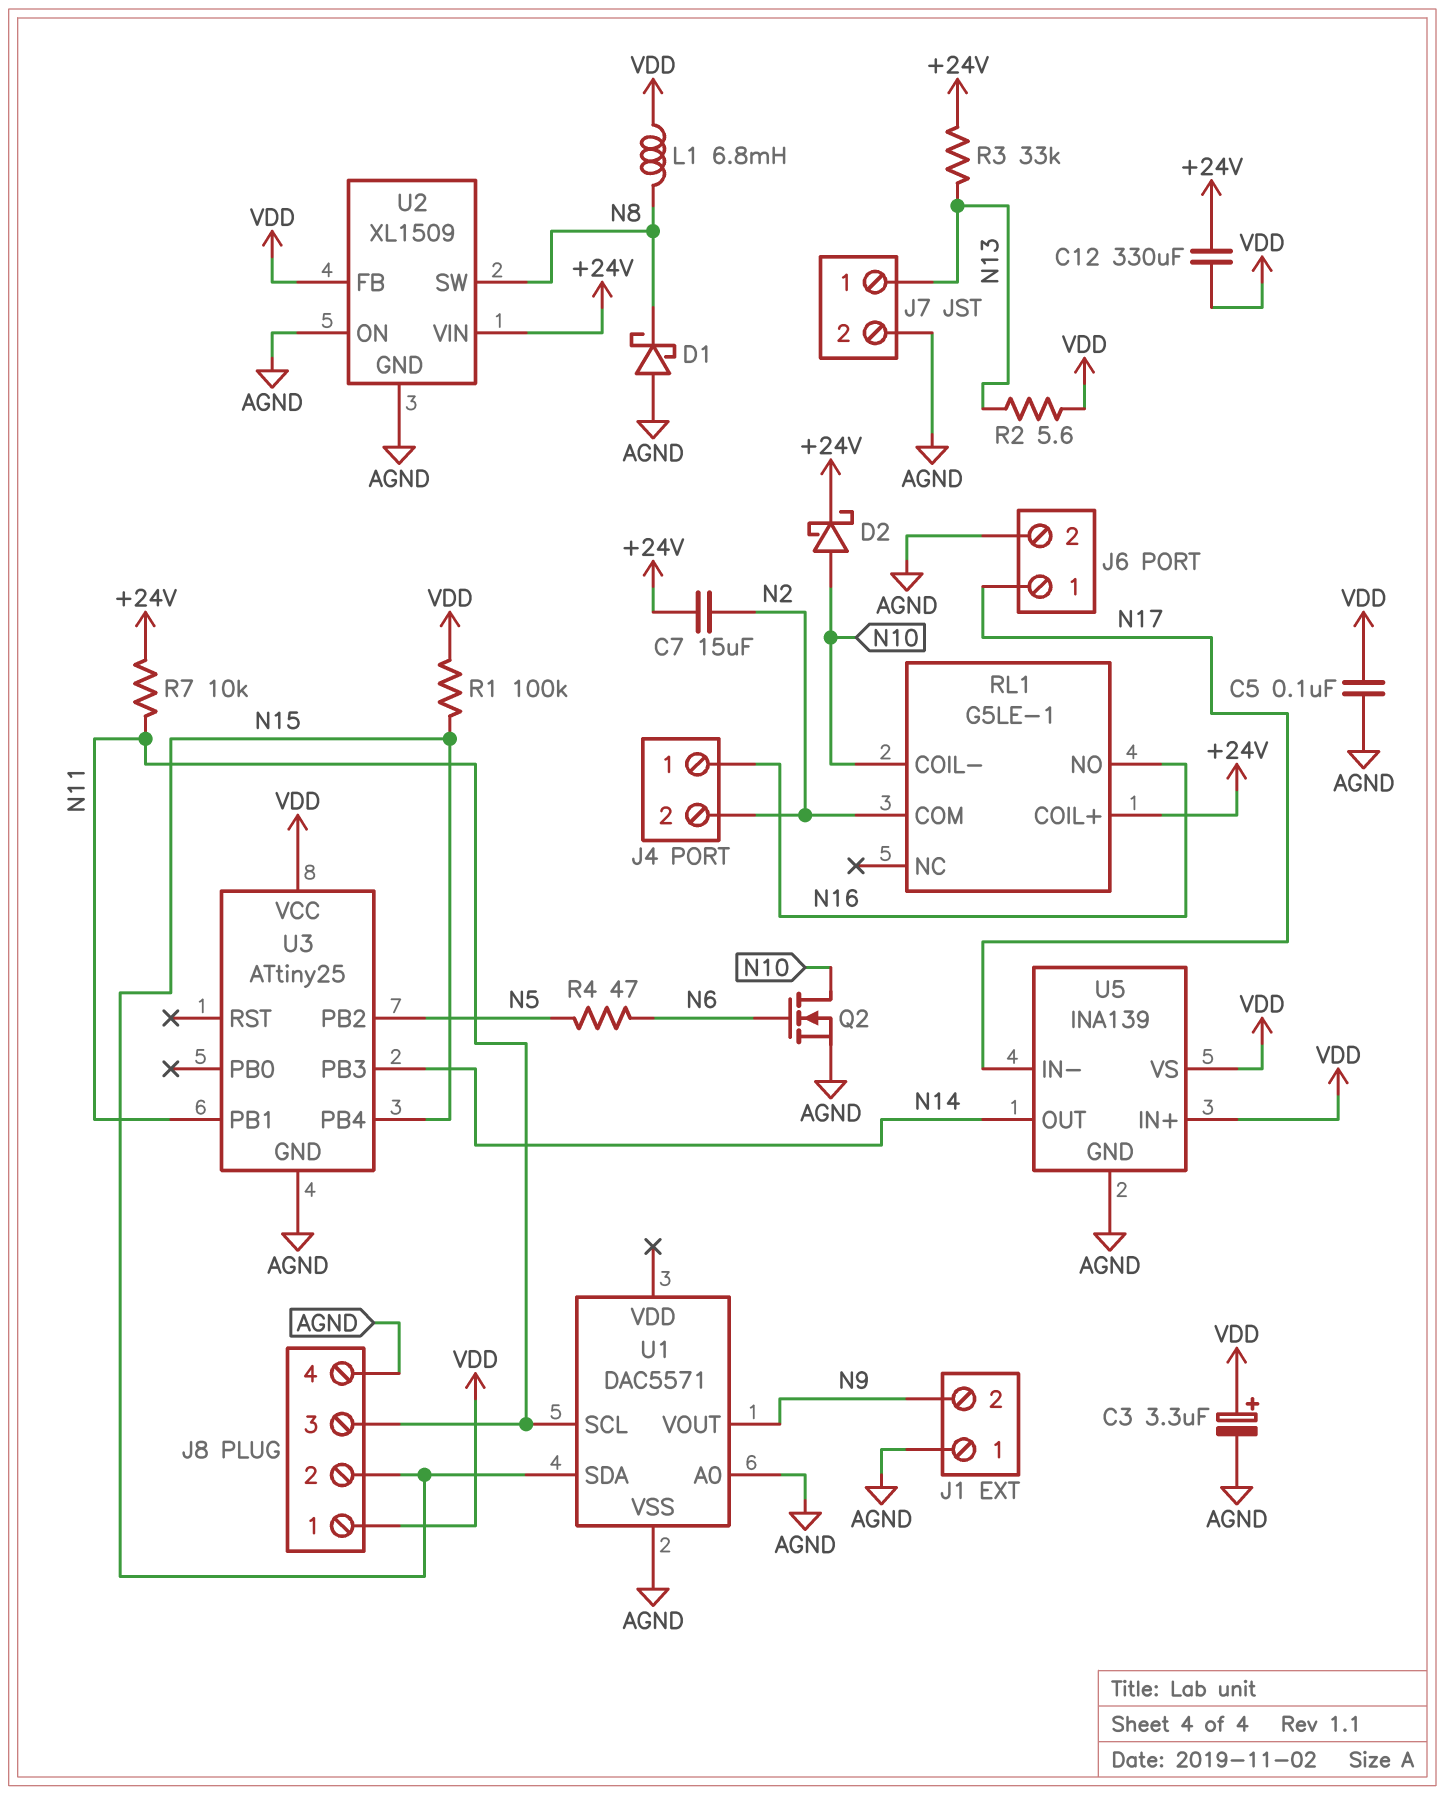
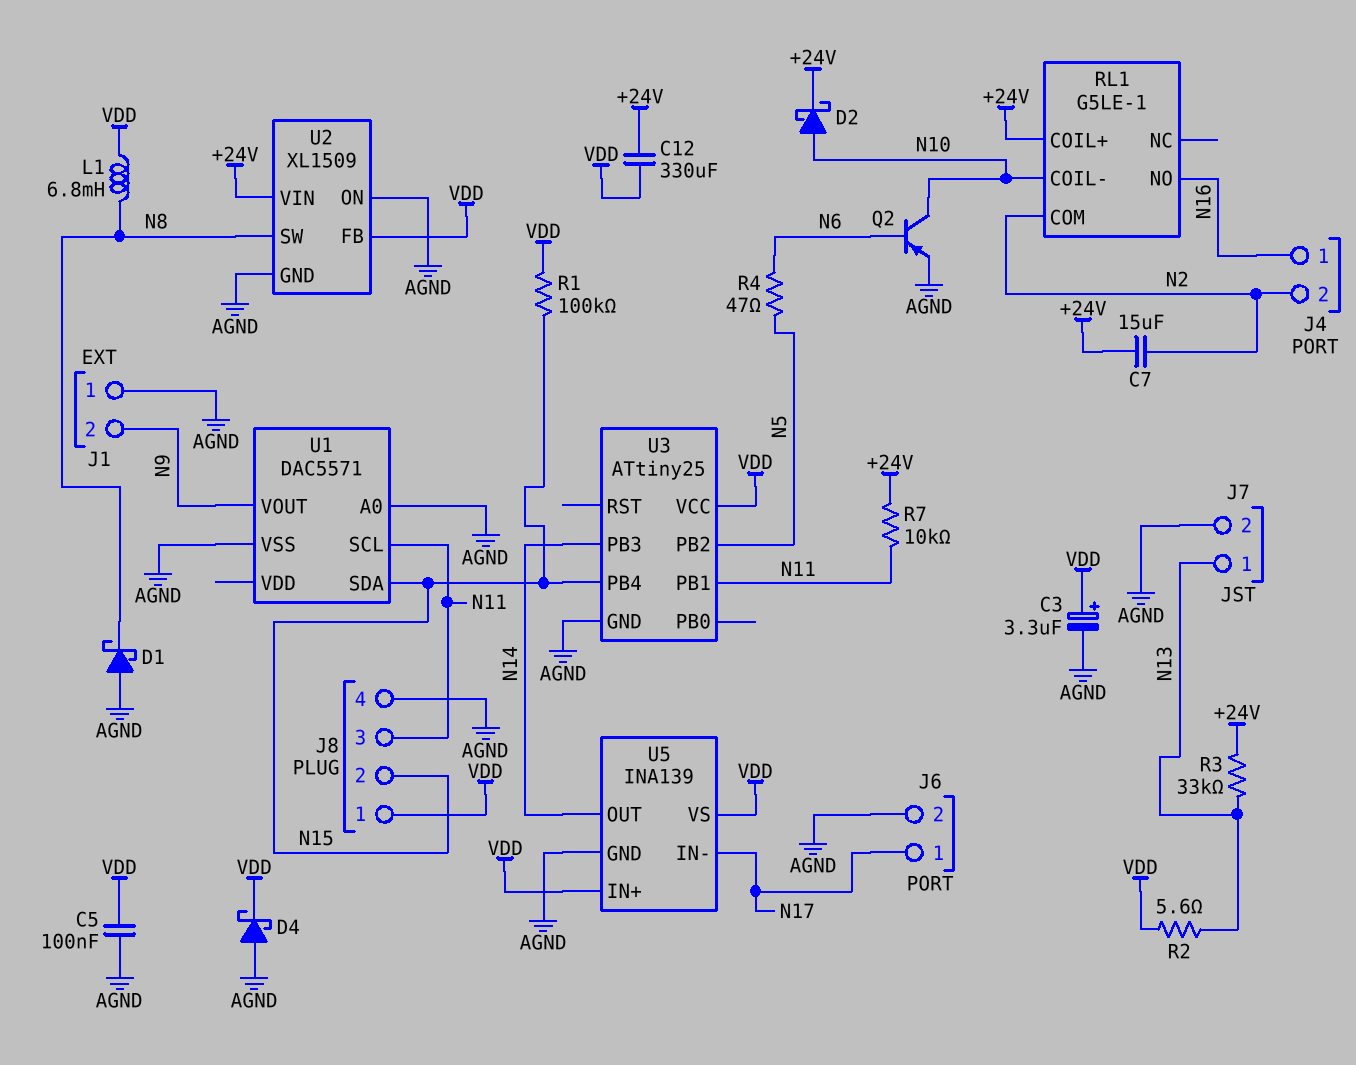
D4: none -> schottky (A AGND, K VDD)
Q2: NMOS (G N6, D N10, S AGND) -> PNP (B N6, C N10, E AGND)

